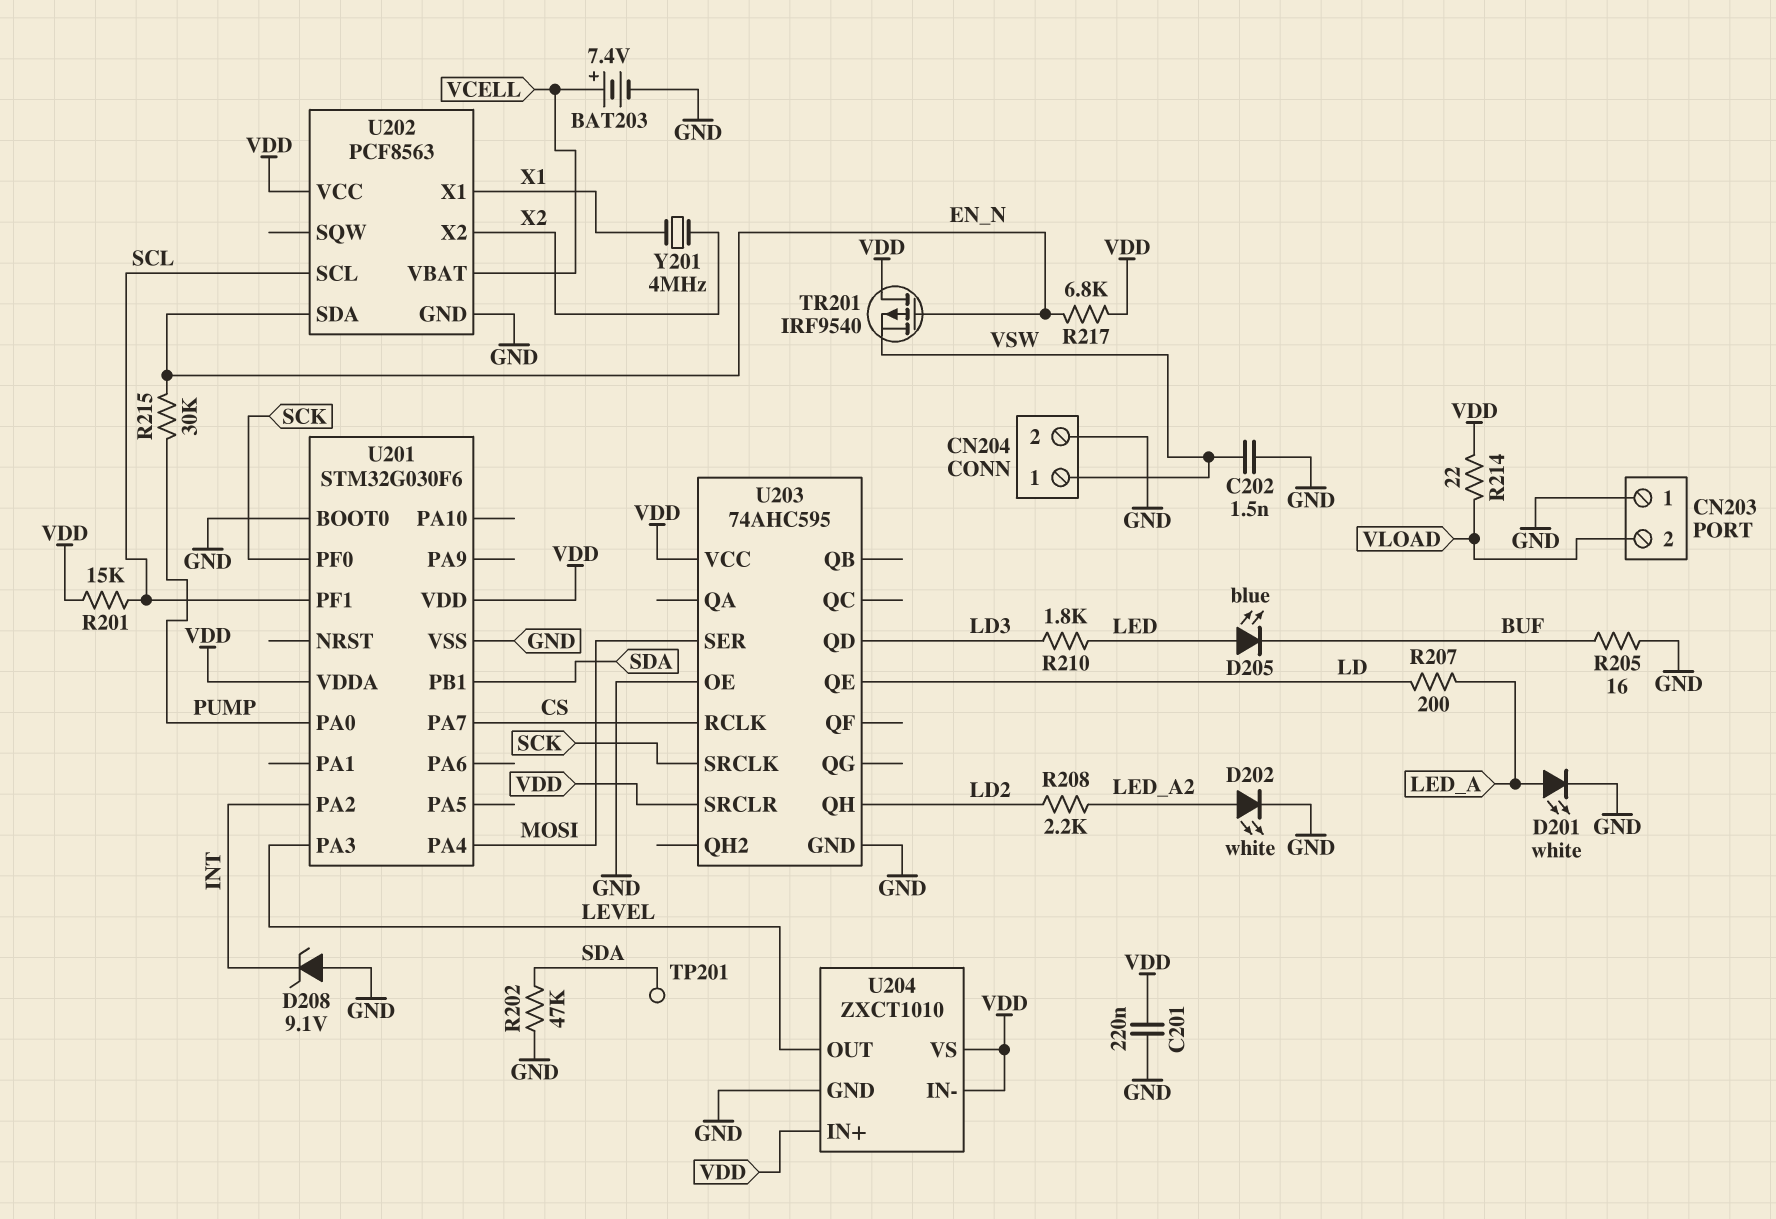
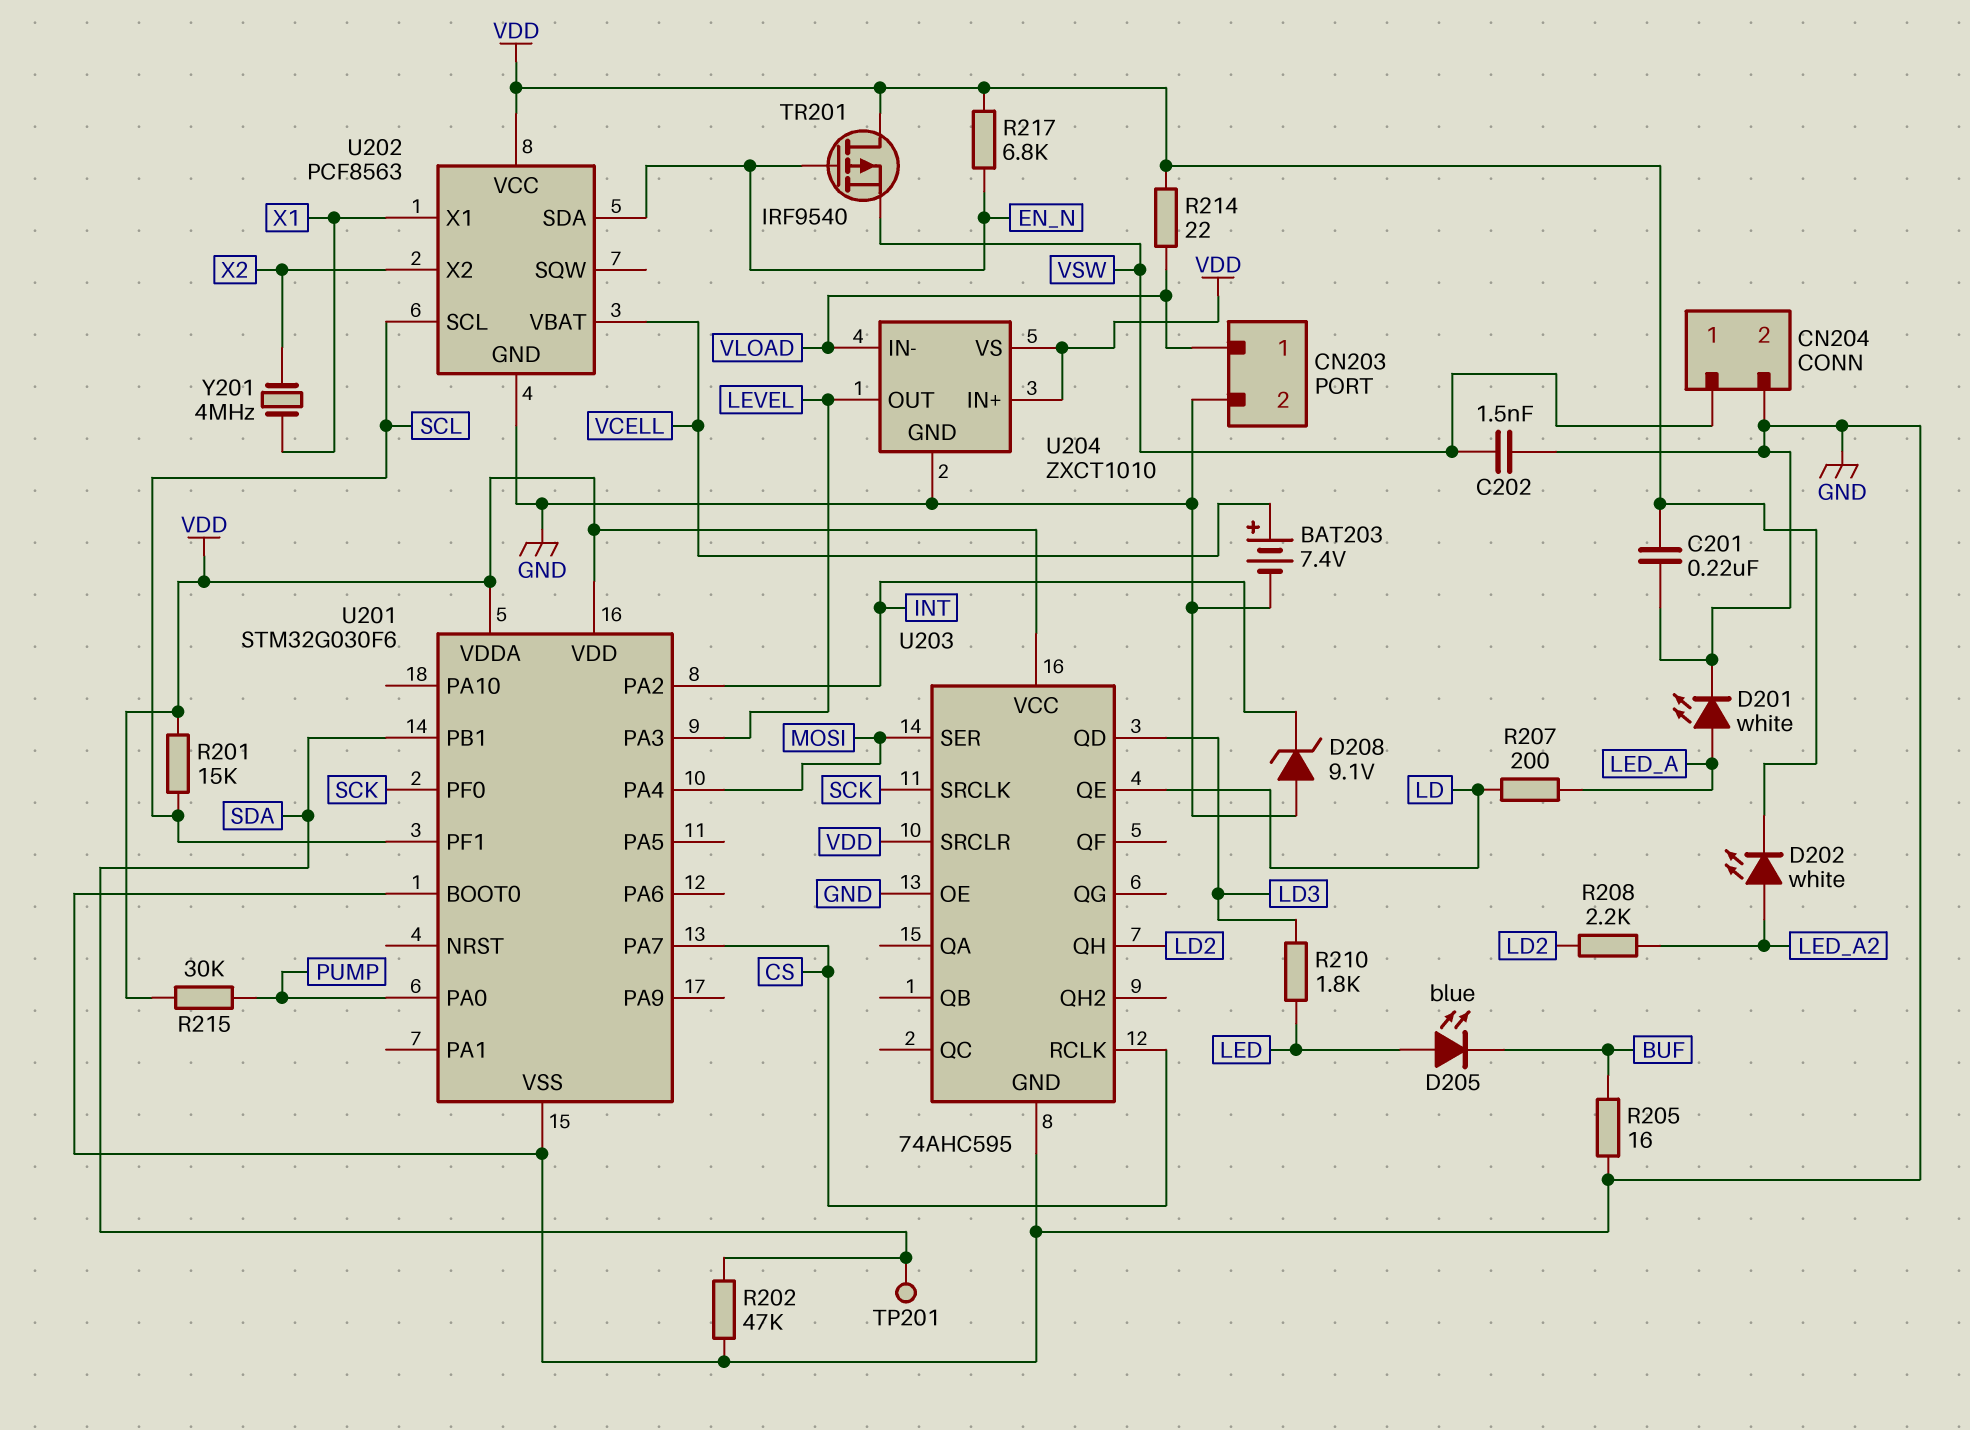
CN203 pin 1: GND -> VLOAD
CN203 pin 2: VLOAD -> GND
D202: LED white (A LED_A2, K GND) -> LED white (A LED_A2, K VDD)
R215: 30k (EN_N, PUMP) -> 30k (PUMP, VDD)
U204 pin IN-: VDD -> VLOAD

